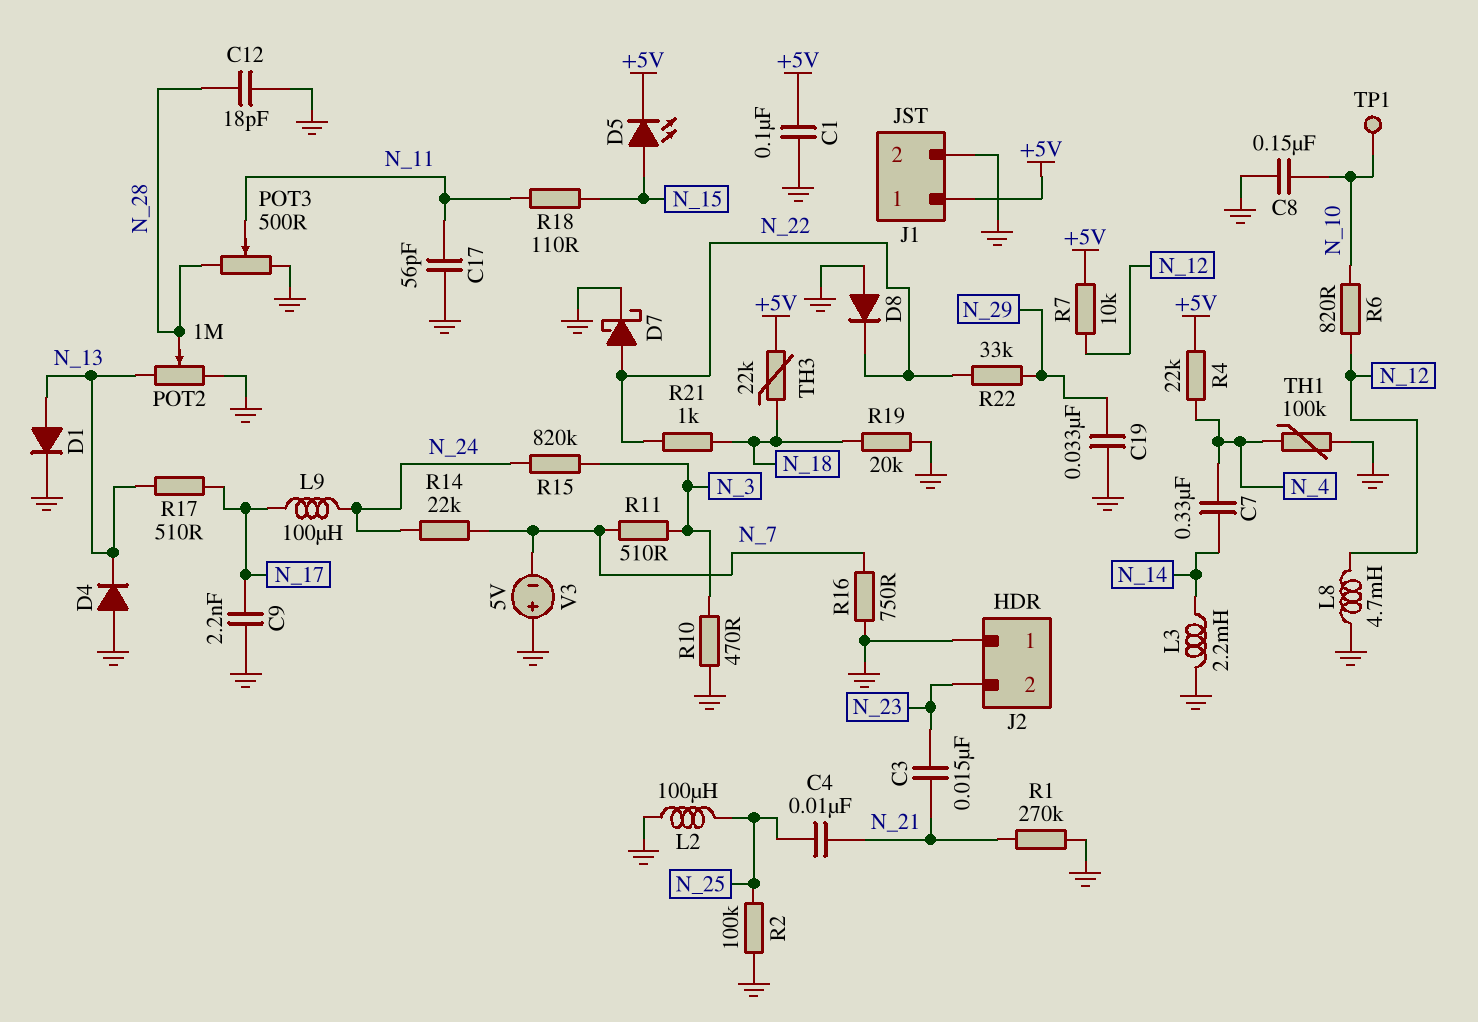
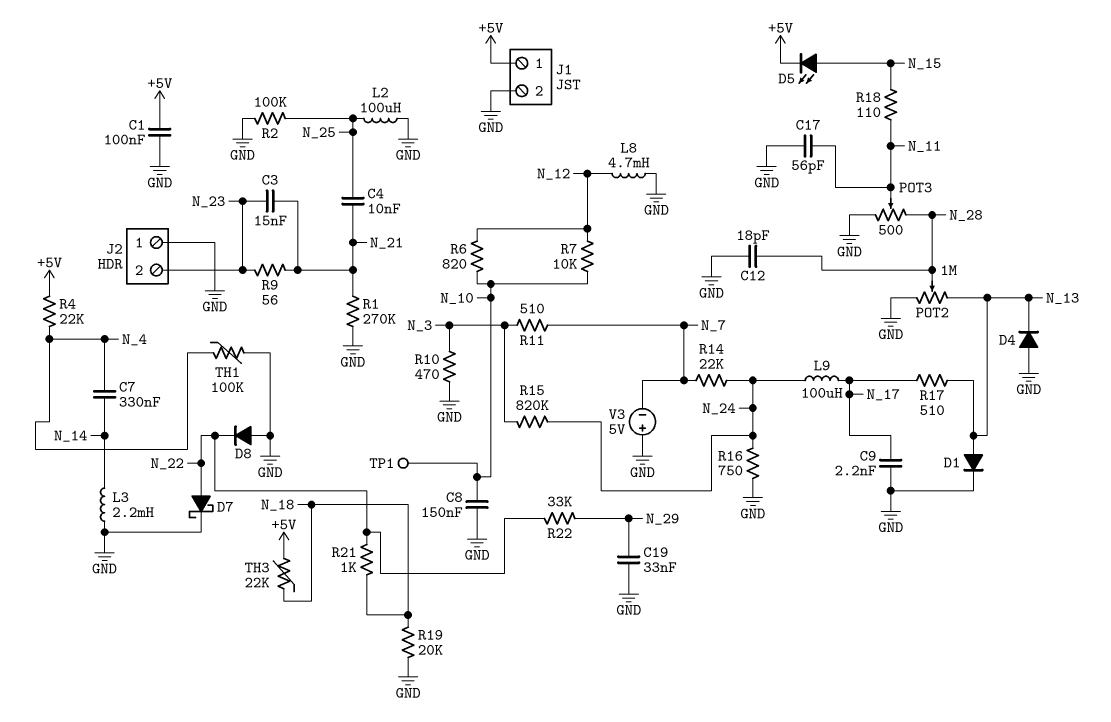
R7: 10k (+5V, N_12) -> 10k (N_10, N_12)
R9: none -> 56 (N_21, N_23)
R16: 750 (GND, N_7) -> 750 (GND, N_24)

